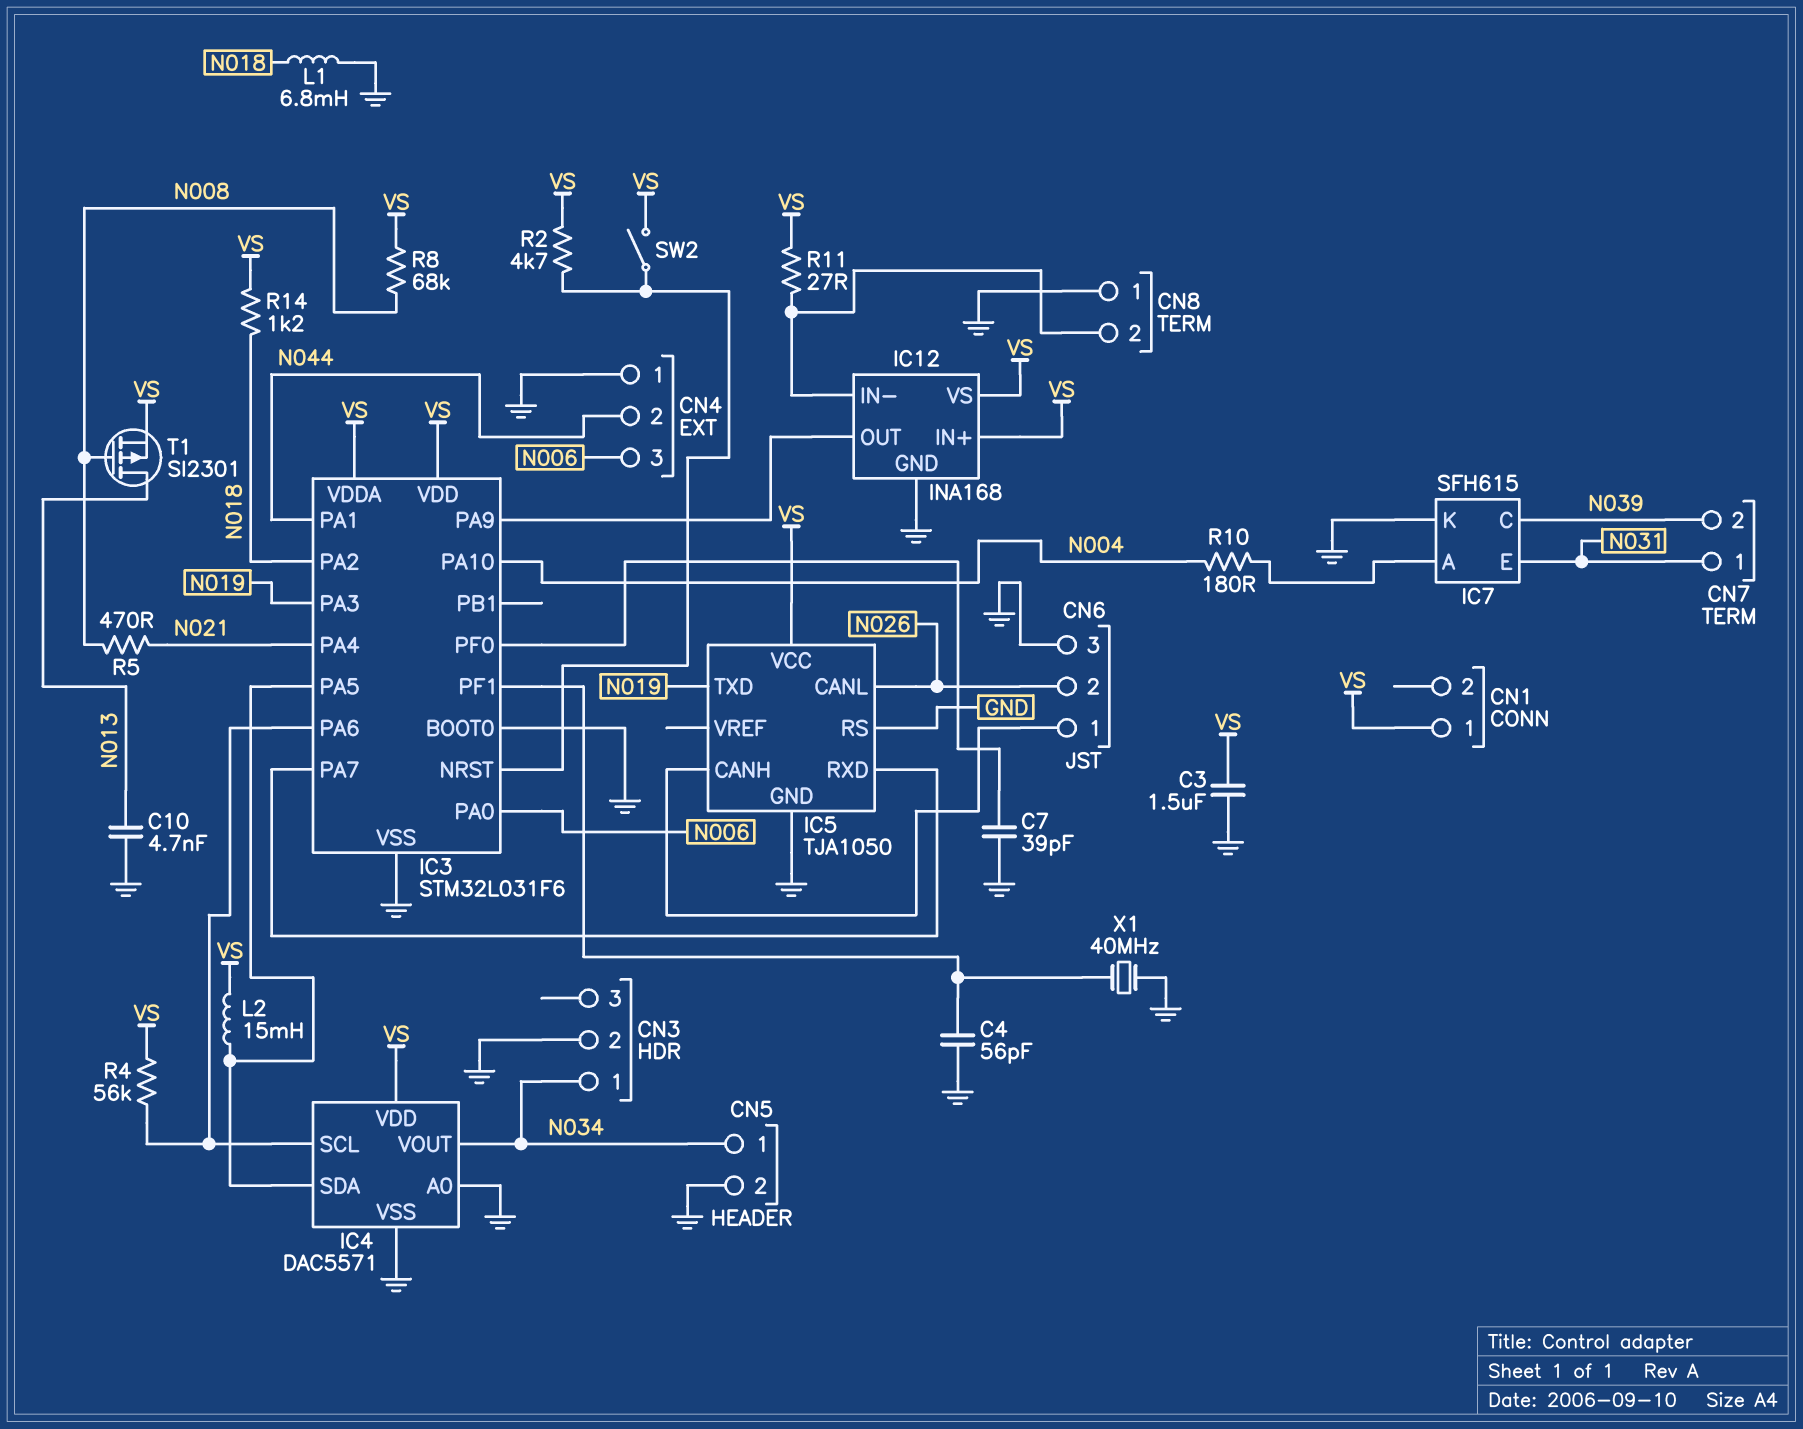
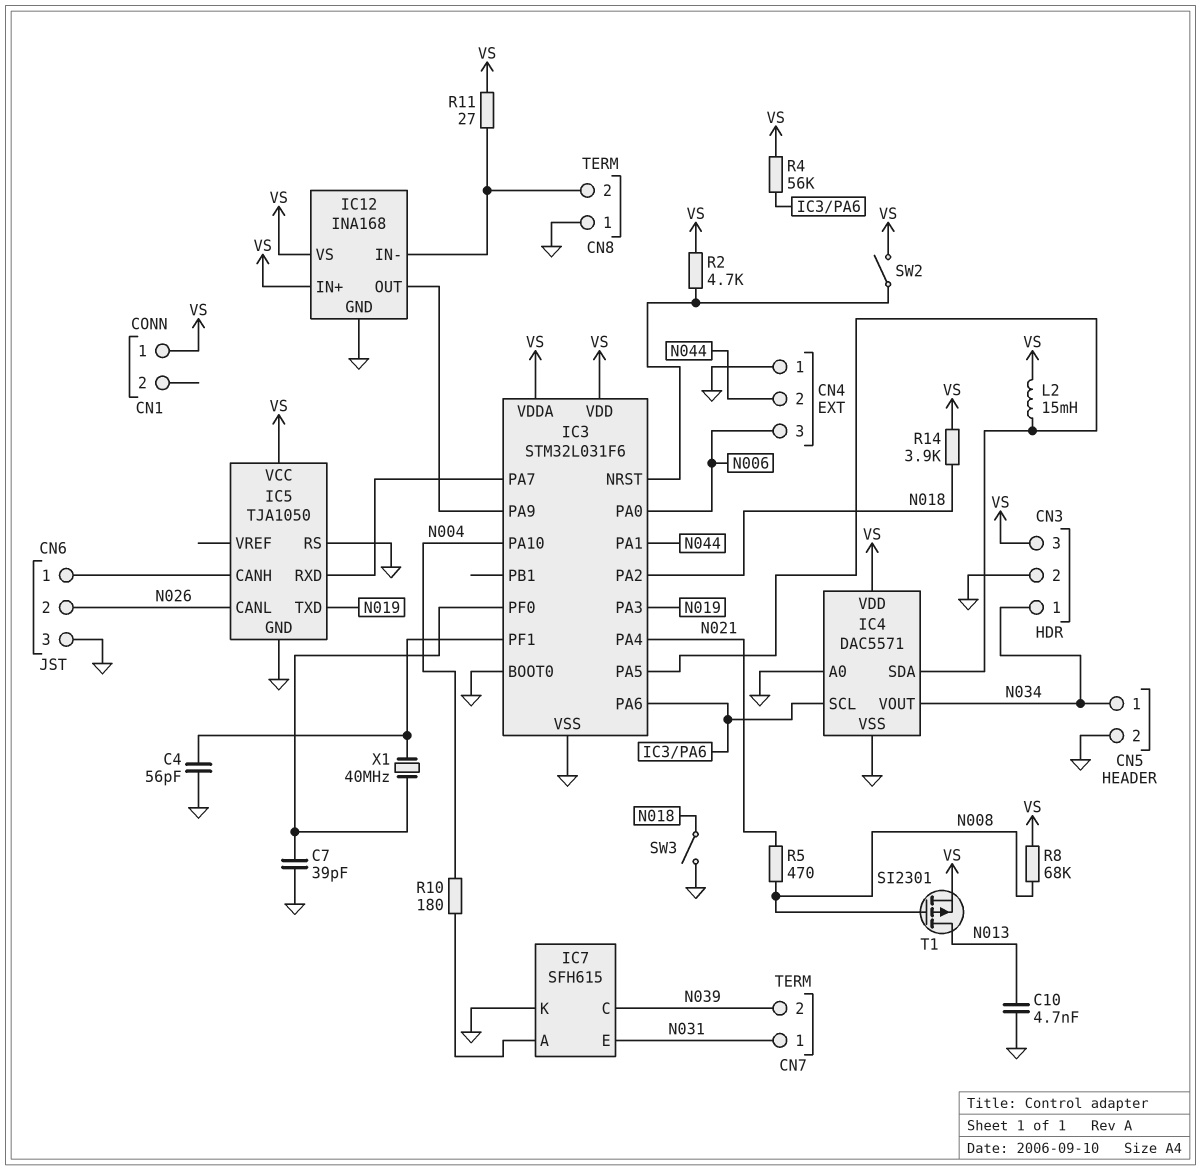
C3: 1.5uF (GND, VS) -> none
CN3 pin 3: none -> VS
L1: 6.8mH (GND, N018) -> none
R14: 1.2k (N018, VS) -> 3.9k (N018, VS)
SW3: none -> switch (GND, N018)
X1: 40MHz (GND, IC3/PF1) -> 40MHz (IC3/PF0, IC3/PF1)

